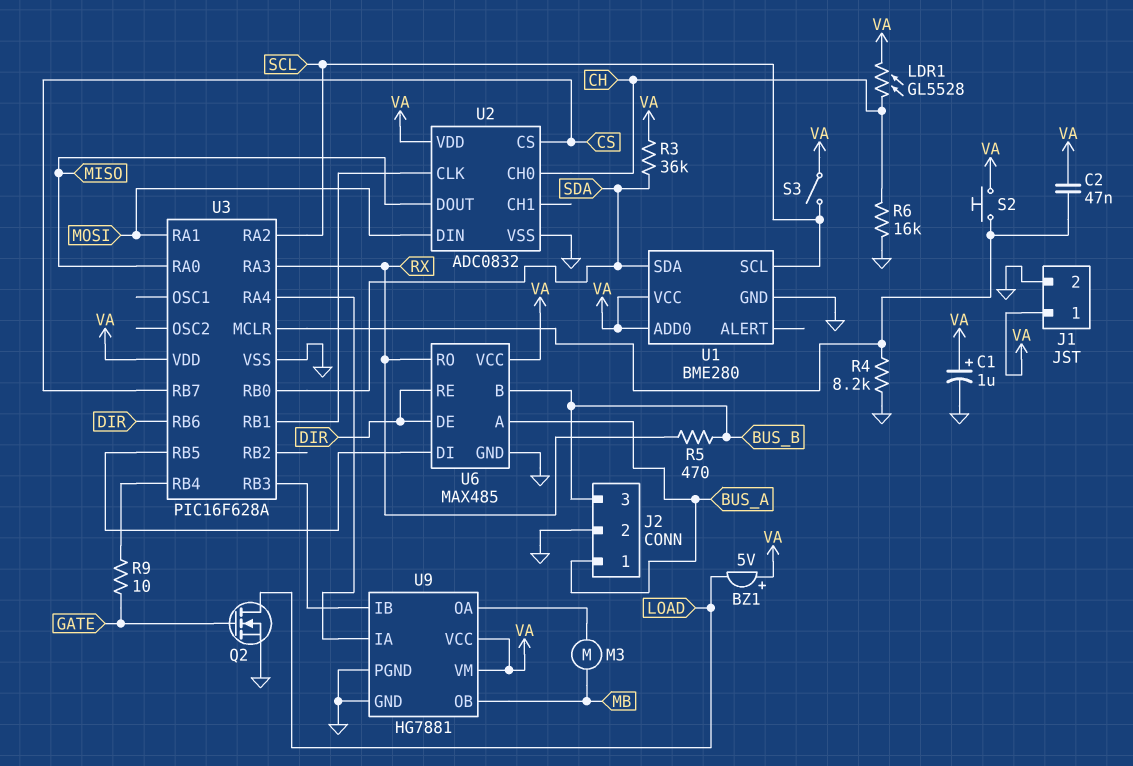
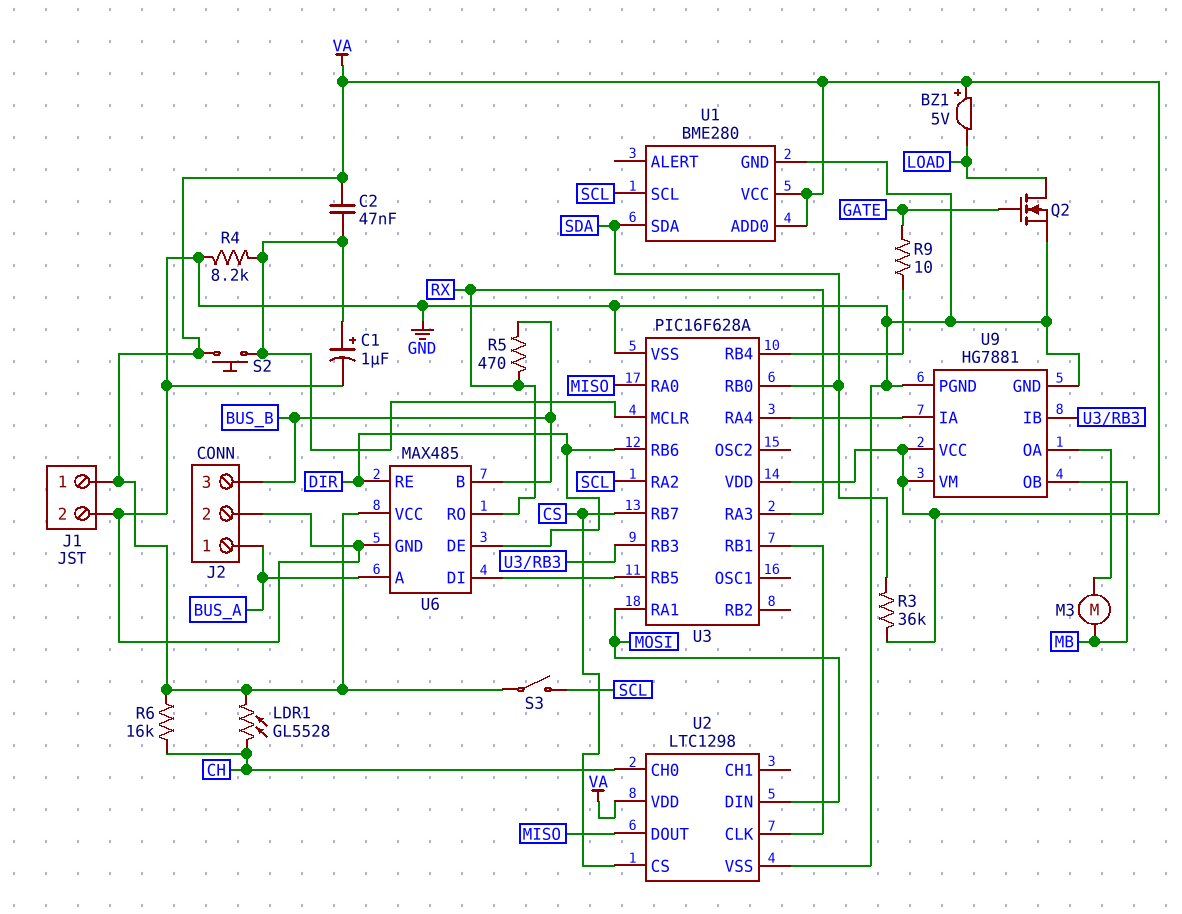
C1: 1uF (plus VA, minus GND) -> 1uF (plus U3/MCLR, minus GND)
R6: 16k (CH, GND) -> 16k (CH, VA)
U2: ADC0832 -> LTC1298

